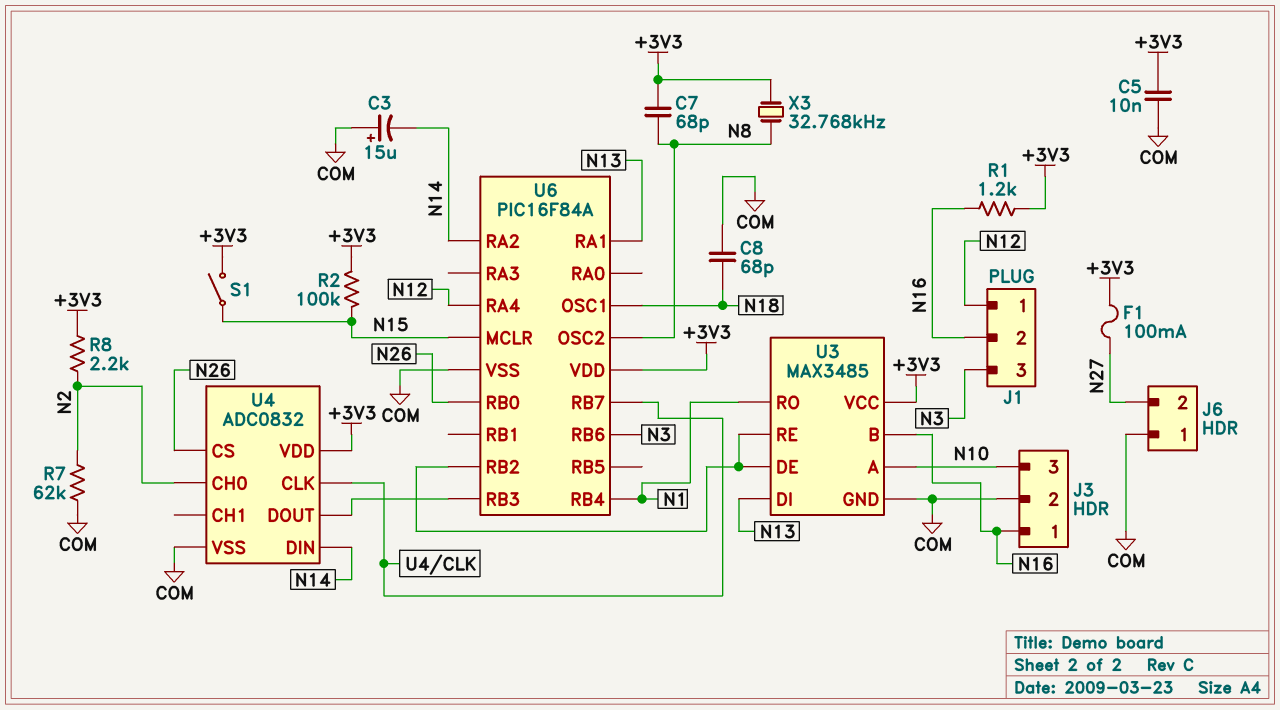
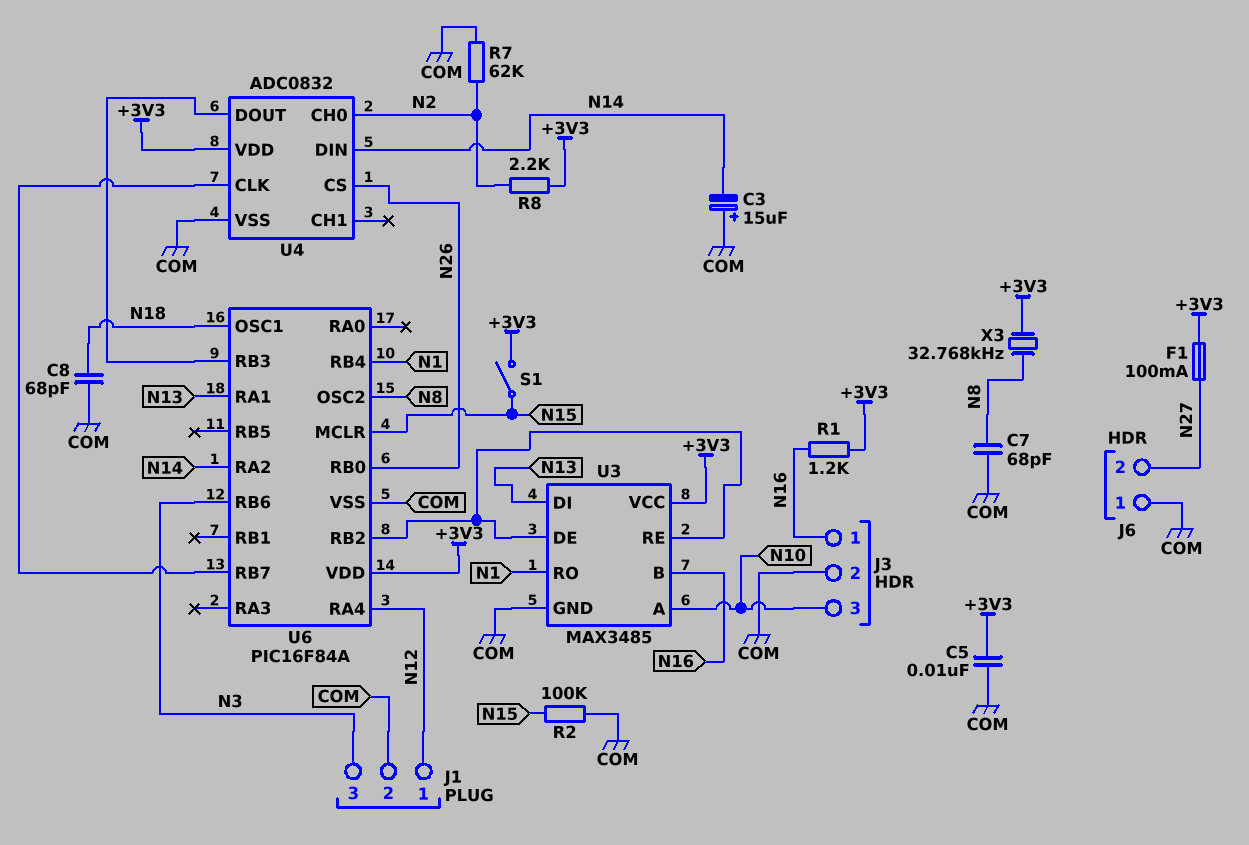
C7: 68pF (+3V3, N8) -> 68pF (COM, N8)
J1 pin 2: N16 -> COM
R2: 100k (+3V3, N15) -> 100k (COM, N15)

